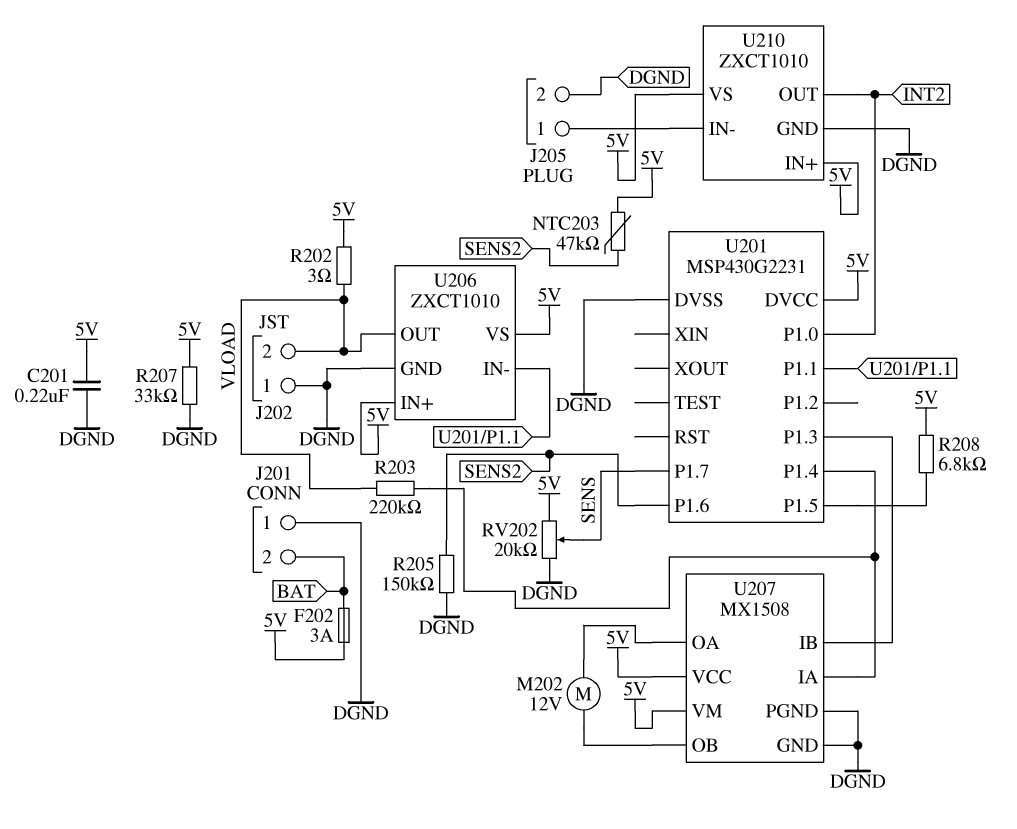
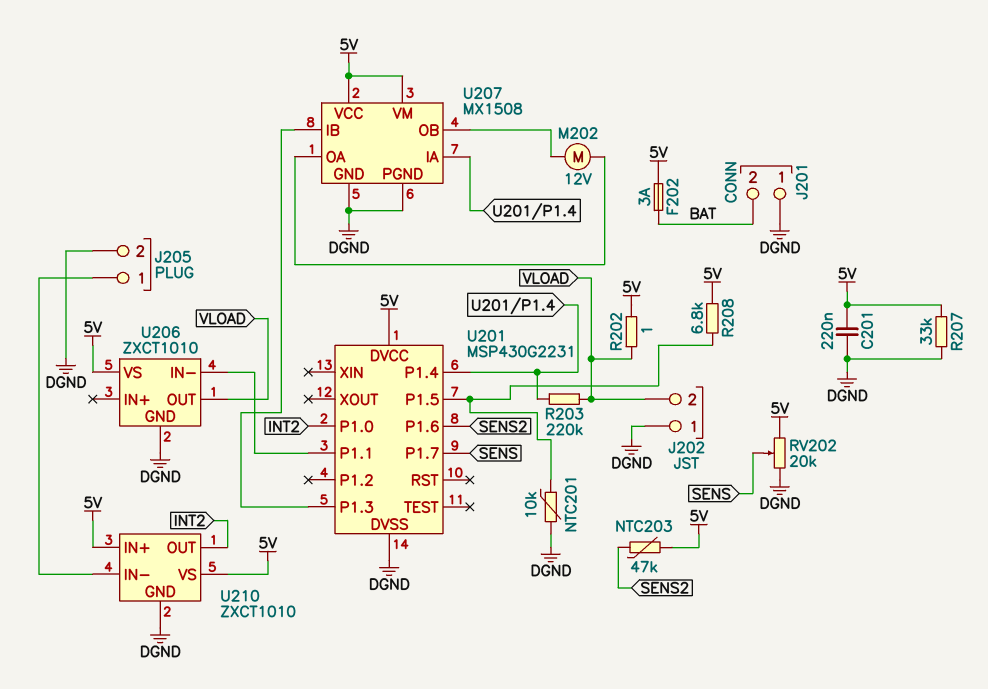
NTC201: none -> 10k (DGND, U201/P1.5)
R202: 3 (5V, VLOAD) -> 1 (5V, VLOAD)
R205: 150k (DGND, SENS2) -> none
U206 pin IN+: 5V -> none

